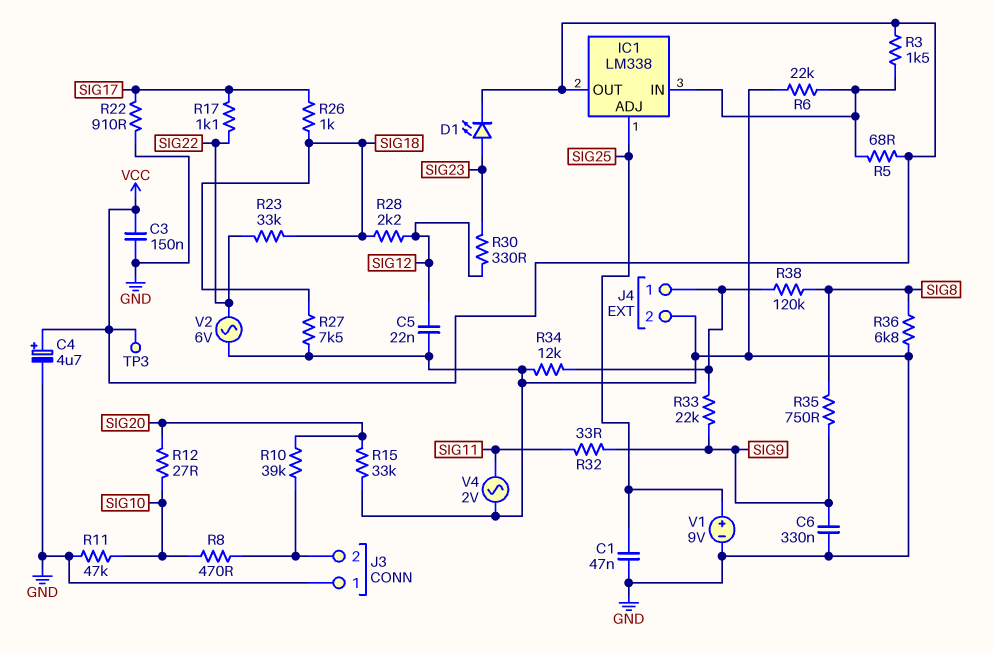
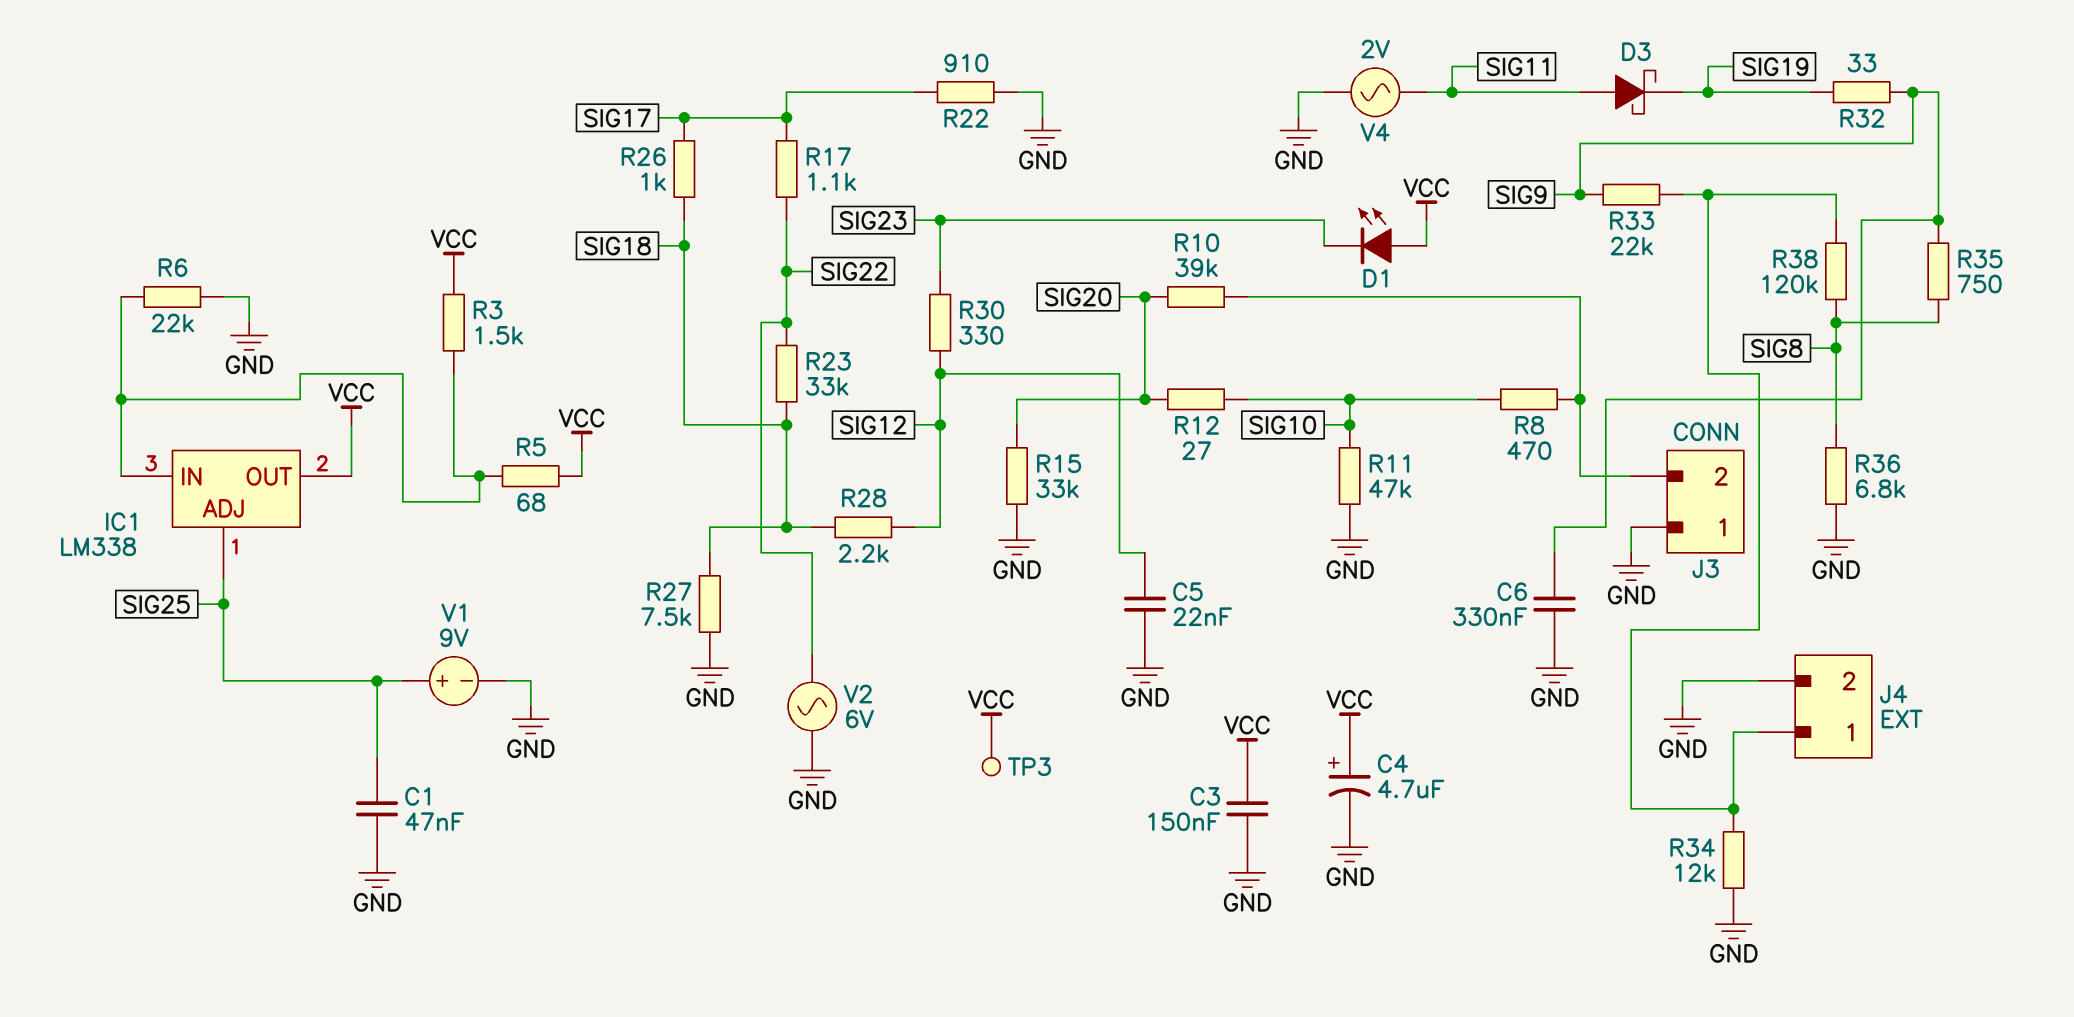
D1: LED (A SIG23, K VCC) -> LED (A VCC, K SIG23)
D3: none -> schottky (A SIG11, K SIG19)
R32: 33 (SIG9, SIG11) -> 33 (SIG9, SIG19)

